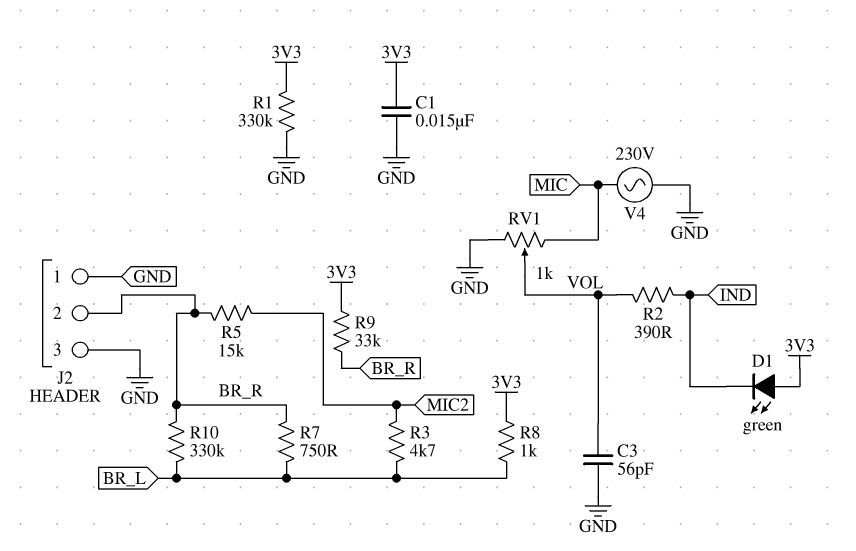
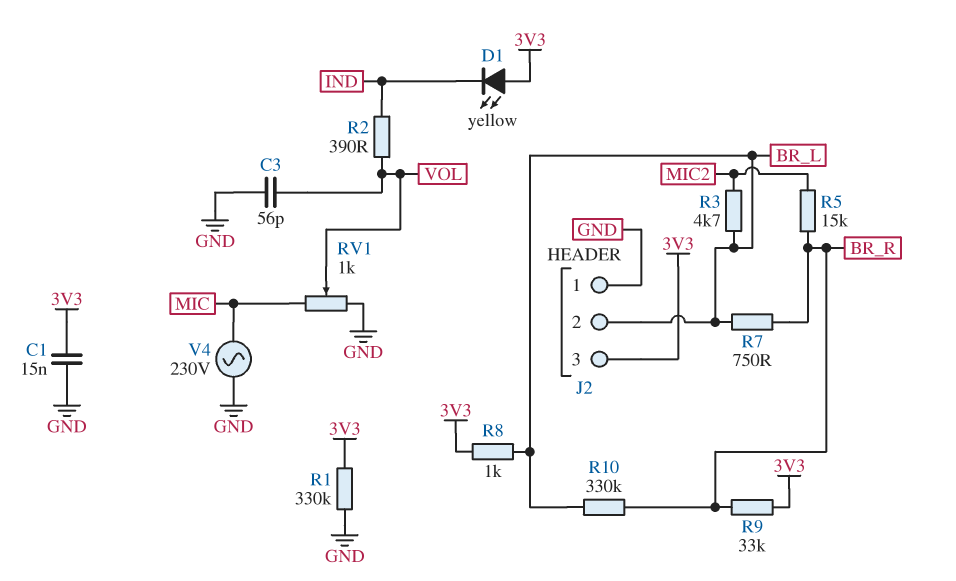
D1: LED green (A 3V3, K IND) -> LED yellow (A 3V3, K IND)
J2 pin 2: BR_R -> BR_L
J2 pin 3: GND -> 3V3

